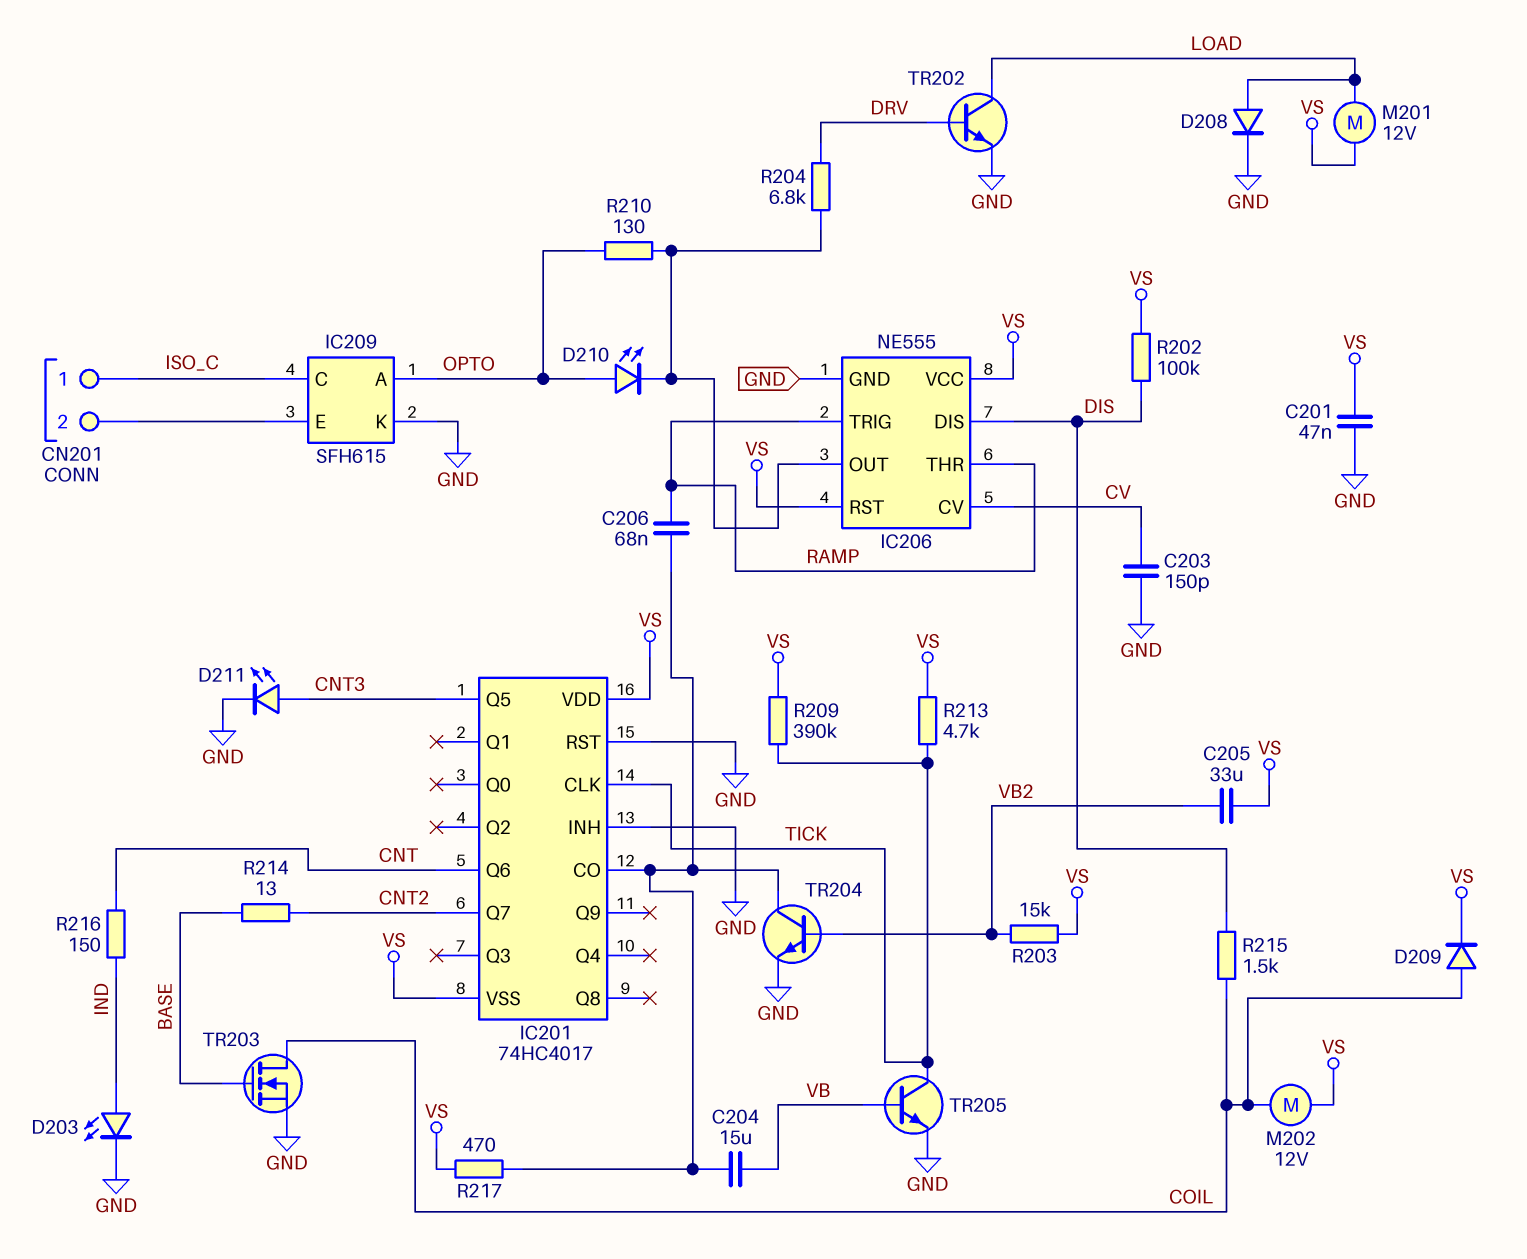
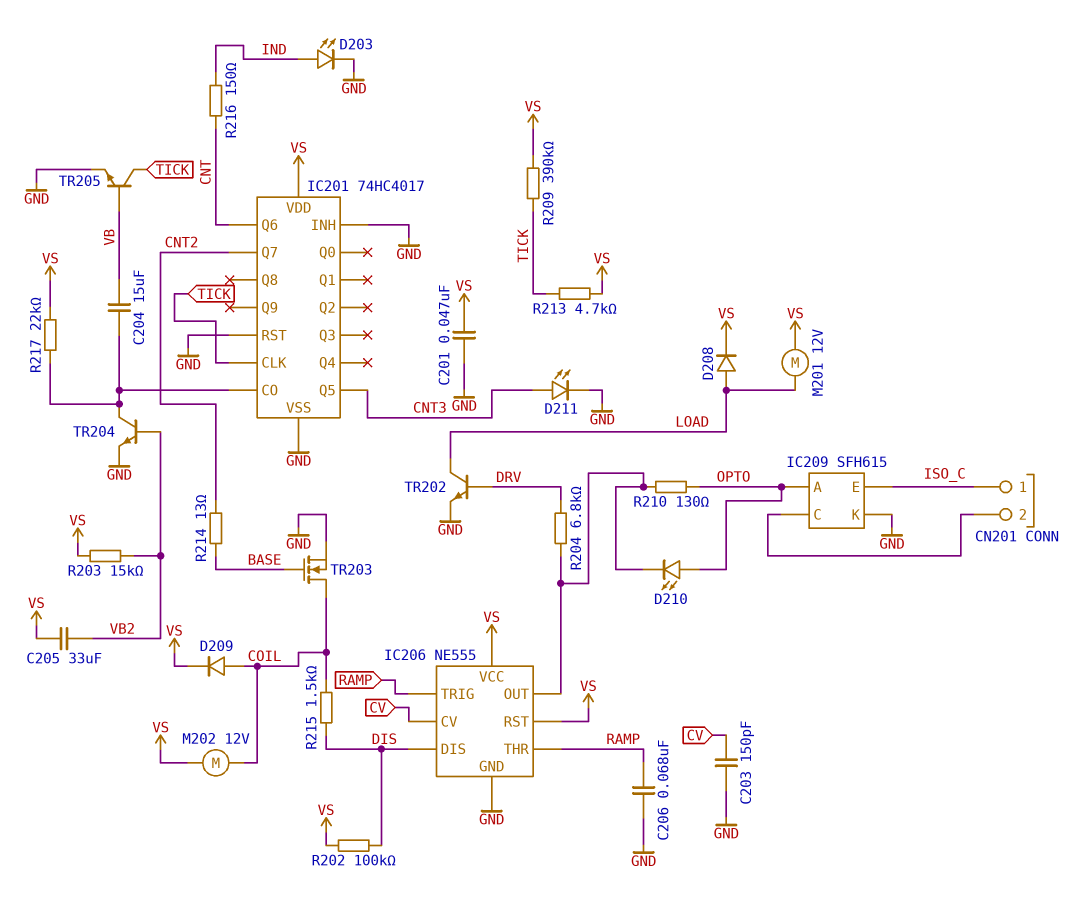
C206: 68nF (IC201/CO, RAMP) -> 68nF (GND, RAMP)
D208: diode (A LOAD, K GND) -> diode (A LOAD, K VS)
IC201 pin VSS: VS -> GND
IC209 pin C: ISO_C -> CN201/2
IC209 pin E: CN201/2 -> ISO_C
R217: 470 (IC201/CO, VS) -> 22k (IC201/CO, VS)

